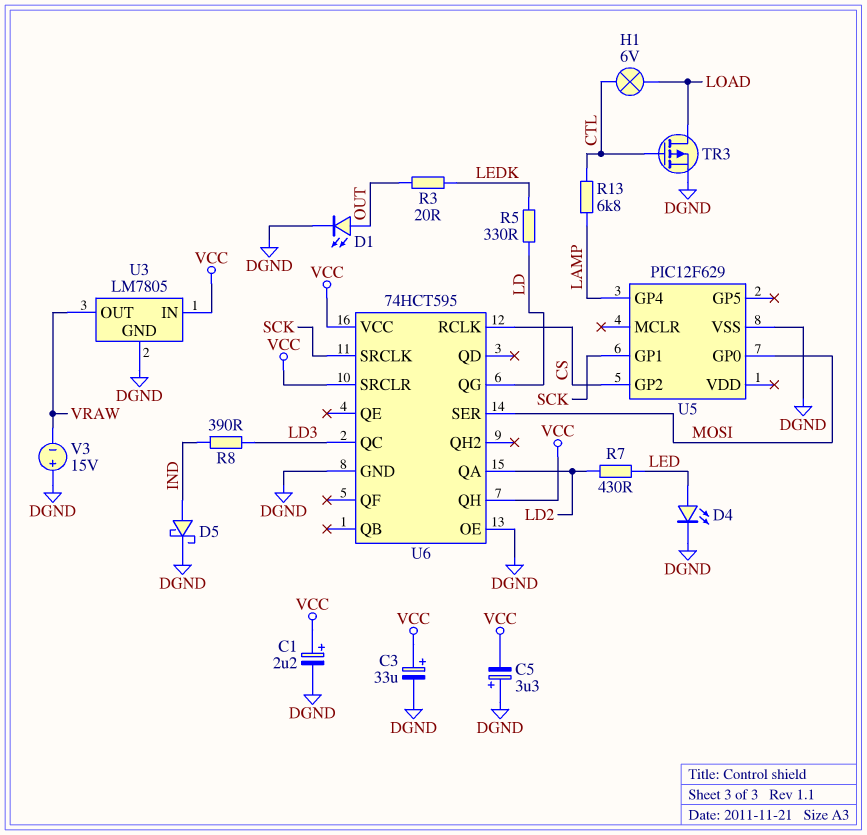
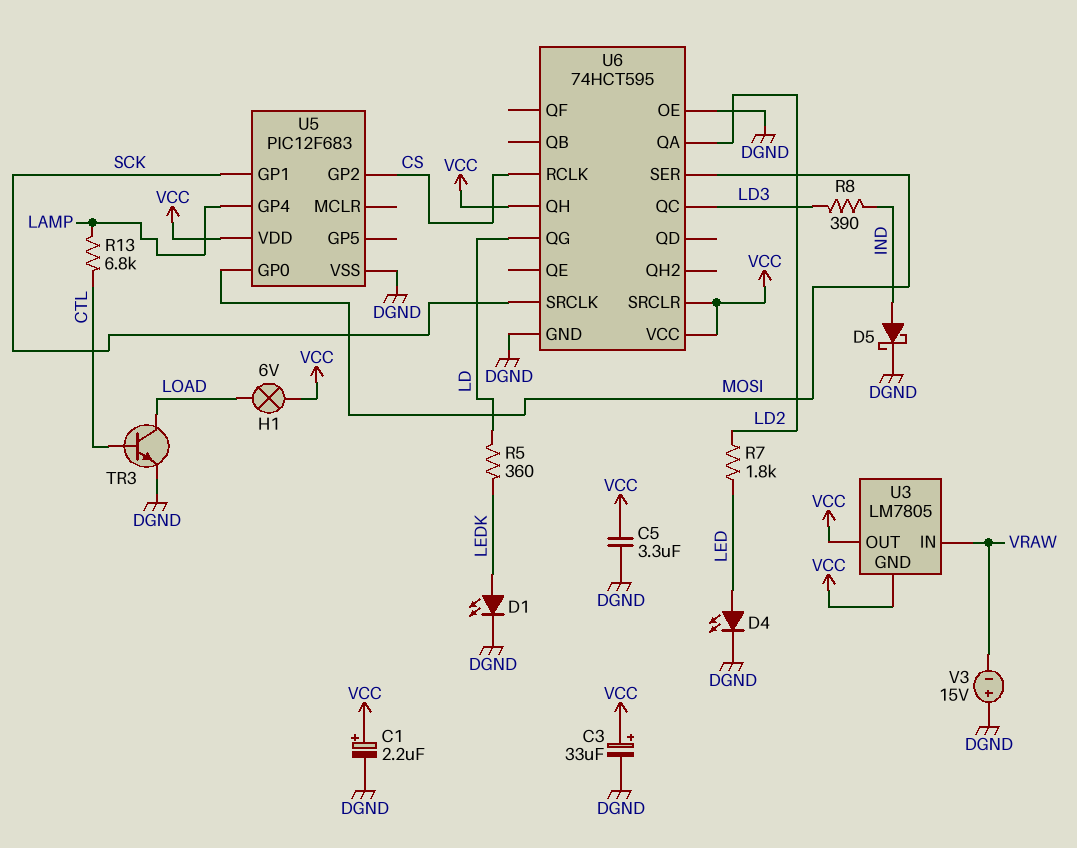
C5: 3.3uF (plus DGND, minus VCC) -> 3.3uF (DGND, VCC)
D1: LED (A OUT, K DGND) -> LED (A LEDK, K DGND)
H1: lamp 6V (CTL, LOAD) -> lamp 6V (LOAD, VCC)
R3: 20 (LEDK, OUT) -> none
R5: 330 (LD, LEDK) -> 360 (LD, LEDK)
R7: 430 (LD2, LED) -> 1.8k (LD2, LED)
TR3: PMOS (G CTL, D LOAD, S DGND) -> NPN (B CTL, C LOAD, E DGND)
U3 pin GND: DGND -> VCC
U3 pin IN: VCC -> VRAW
U3 pin OUT: VRAW -> VCC
U5: PIC12F629 -> PIC12F683
U5 pin VDD: none -> VCC

